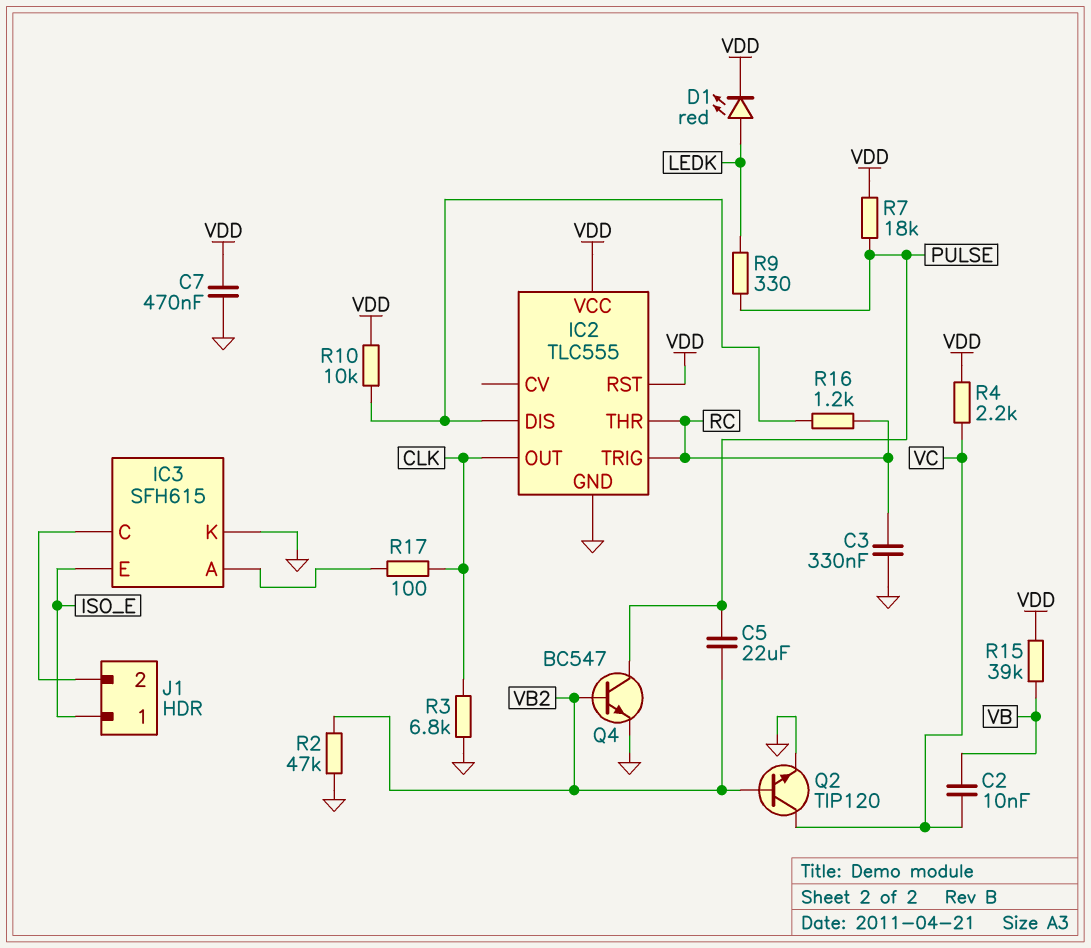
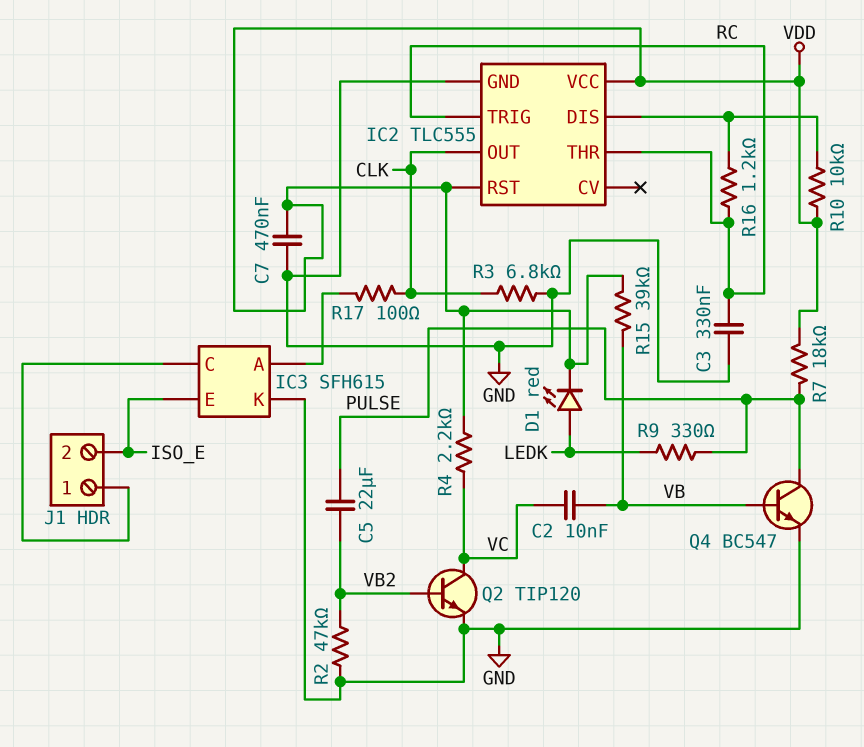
J1 pin 1: ISO_E -> IC3/C
J1 pin 2: IC3/C -> ISO_E
Q4: NPN BC547 (B VB2, C PULSE, E GND) -> NPN BC547 (B VB, C PULSE, E GND)

